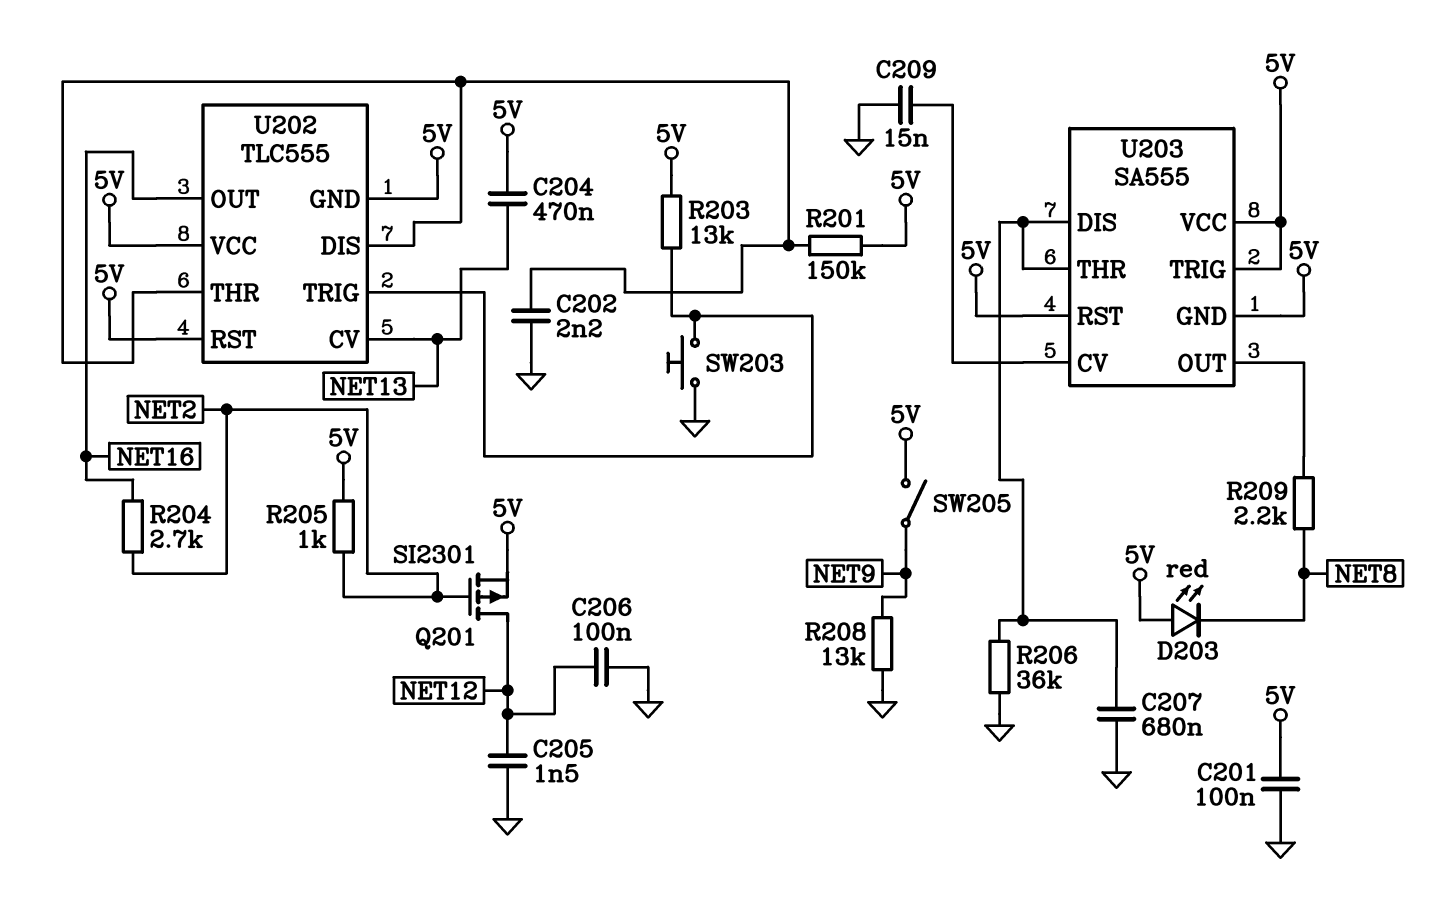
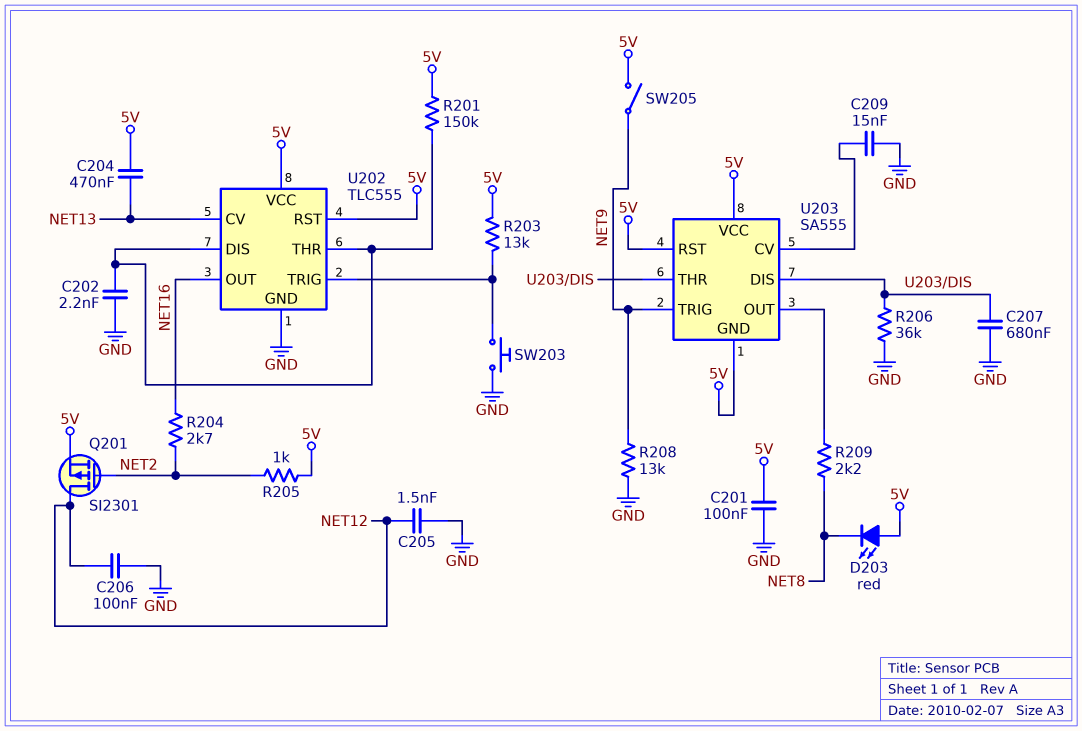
U202 pin GND: 5V -> GND
U203 pin TRIG: 5V -> NET9

